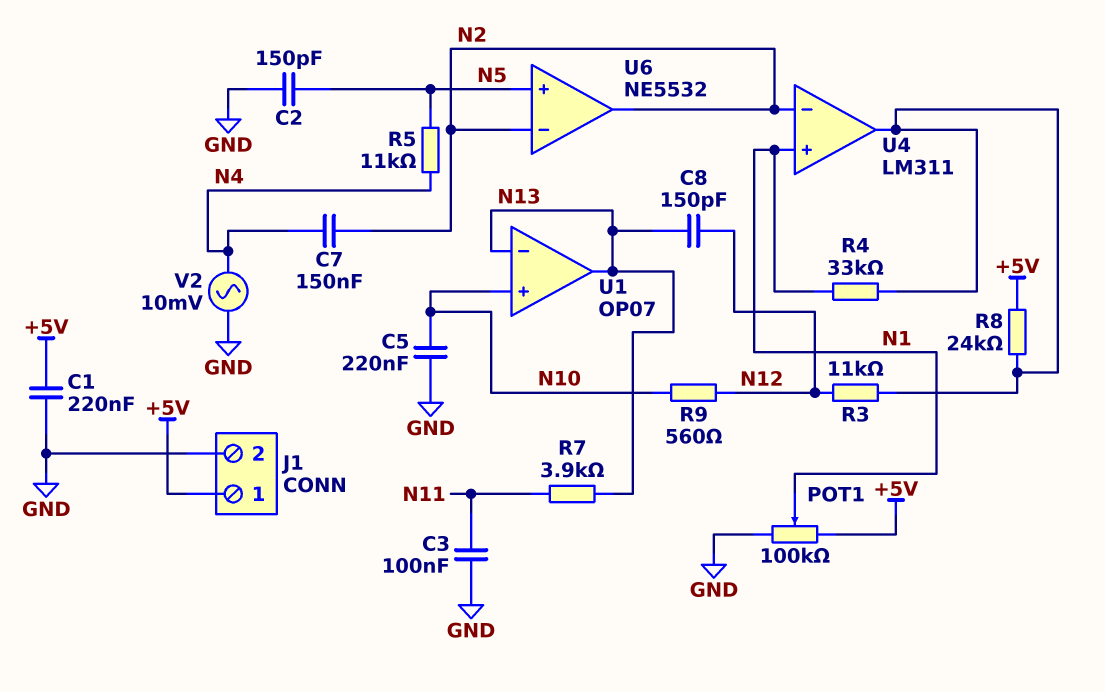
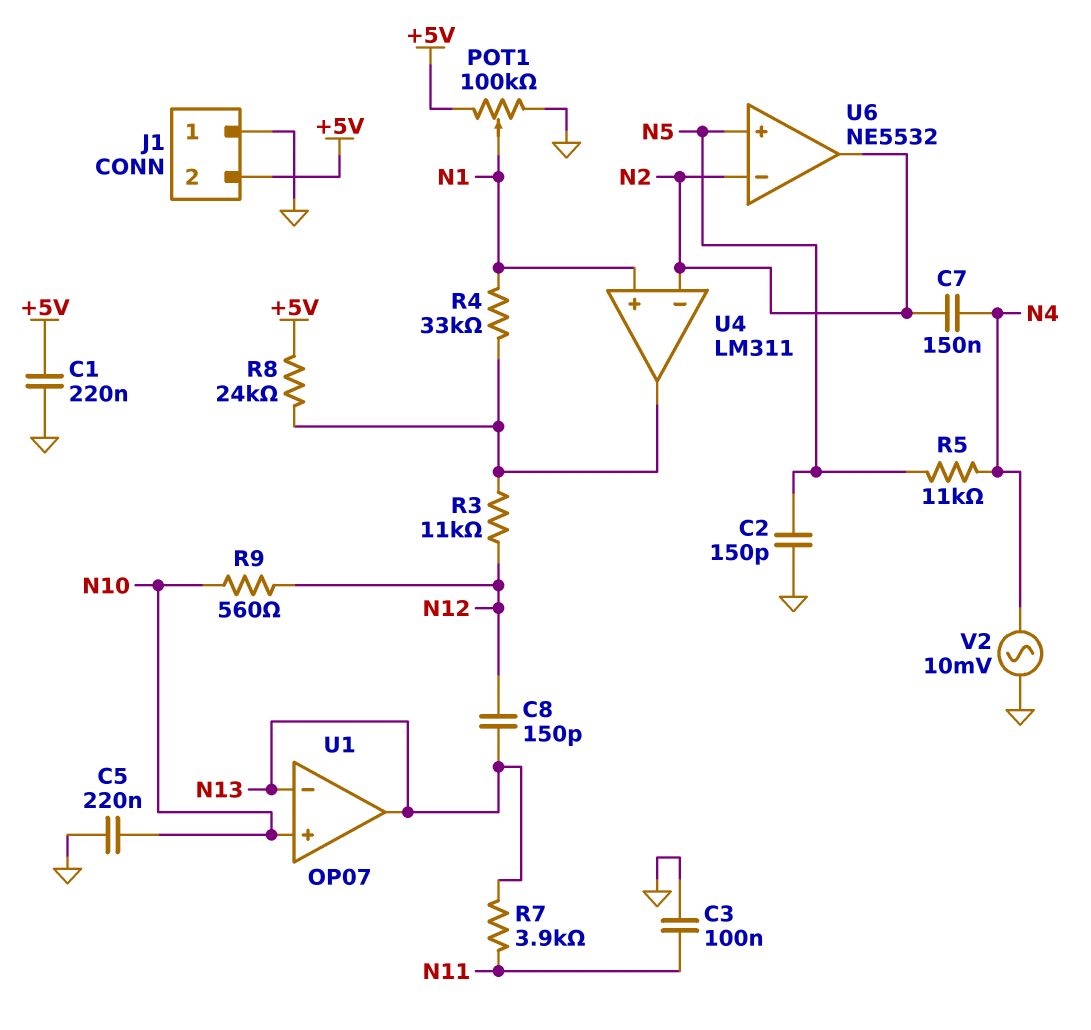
J1 pin 1: +5V -> GND
J1 pin 2: GND -> +5V

